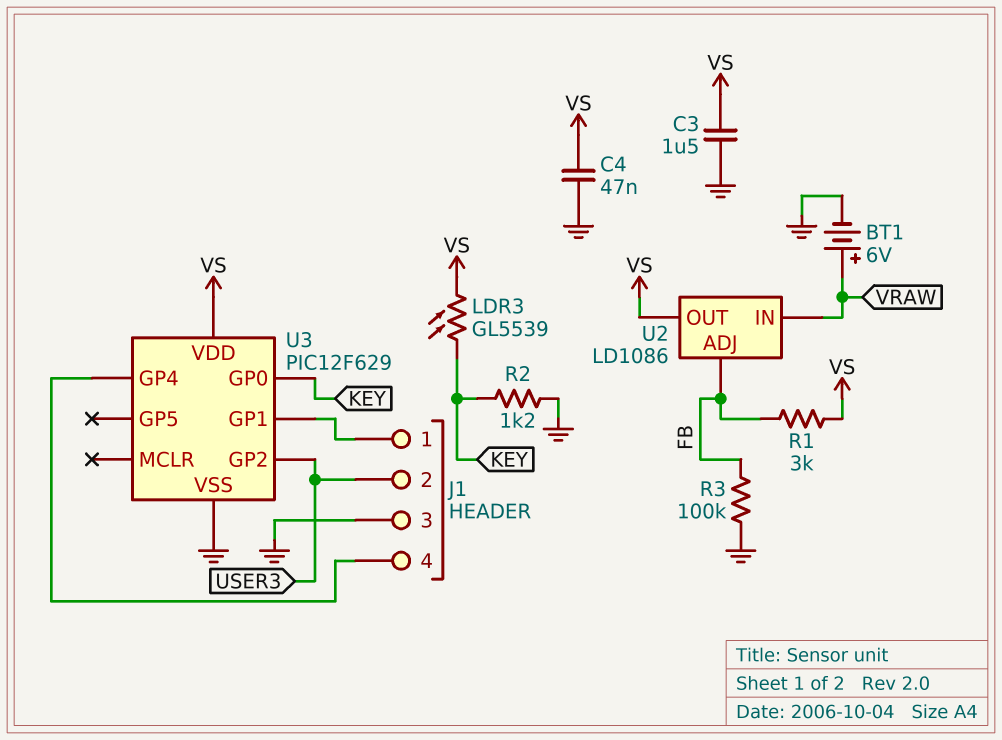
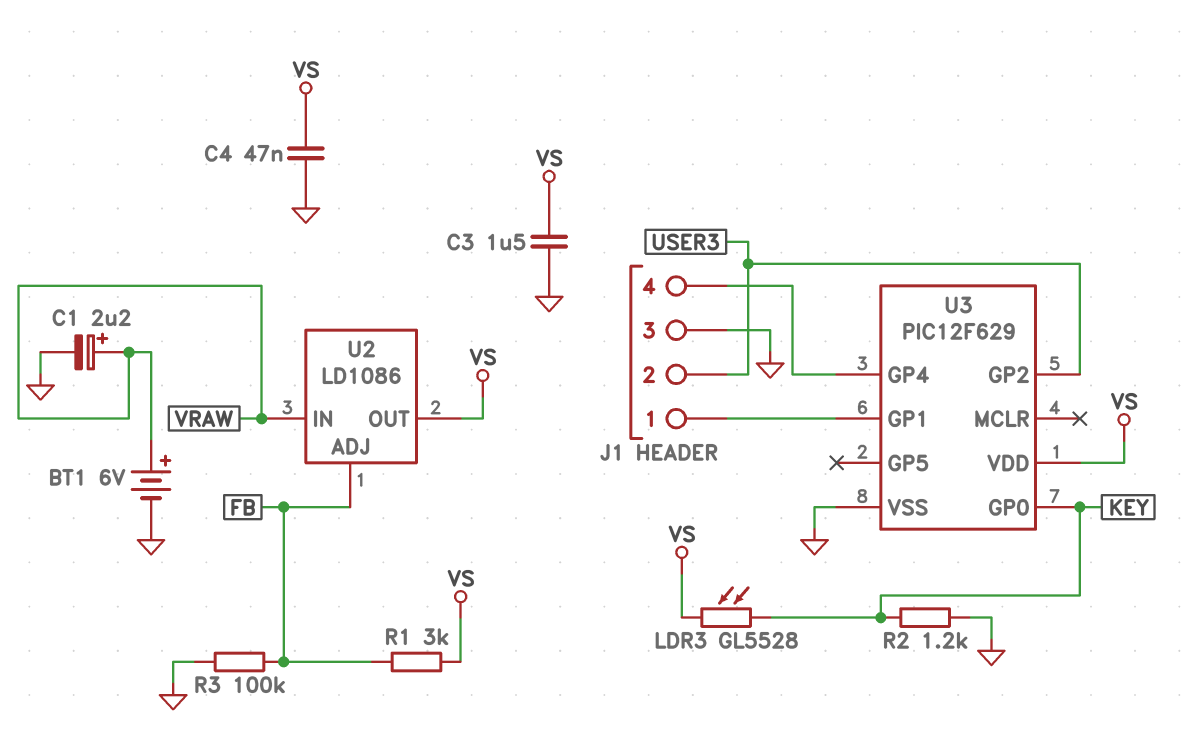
C1: none -> 2.2uF (plus VRAW, minus GND)
LDR3: GL5539 (KEY, VS) -> GL5528 (KEY, VS)

